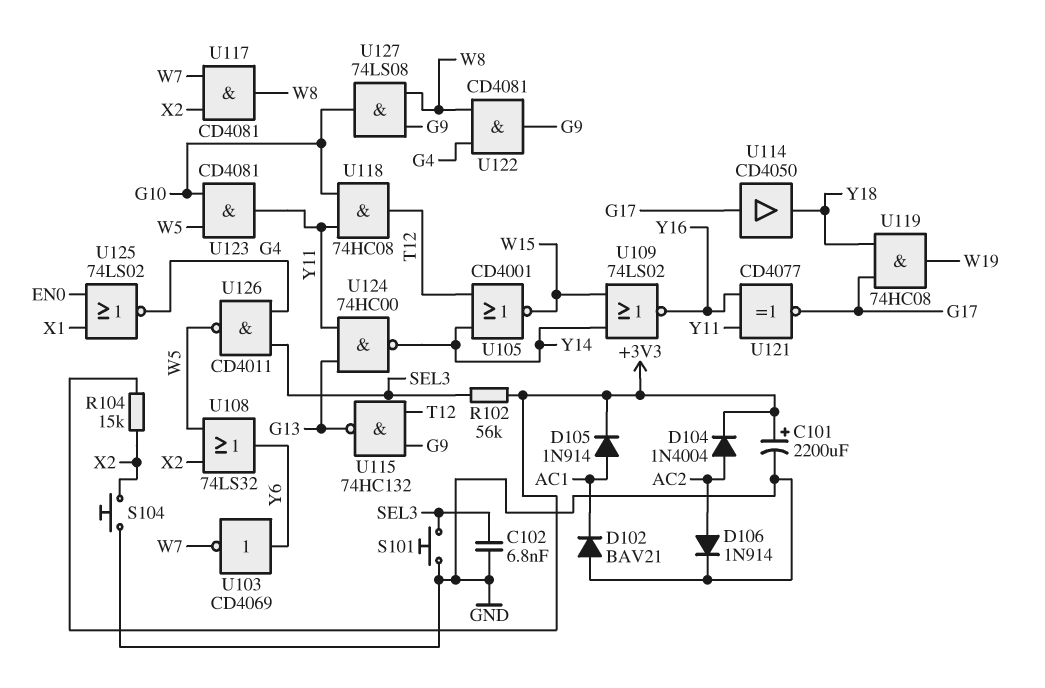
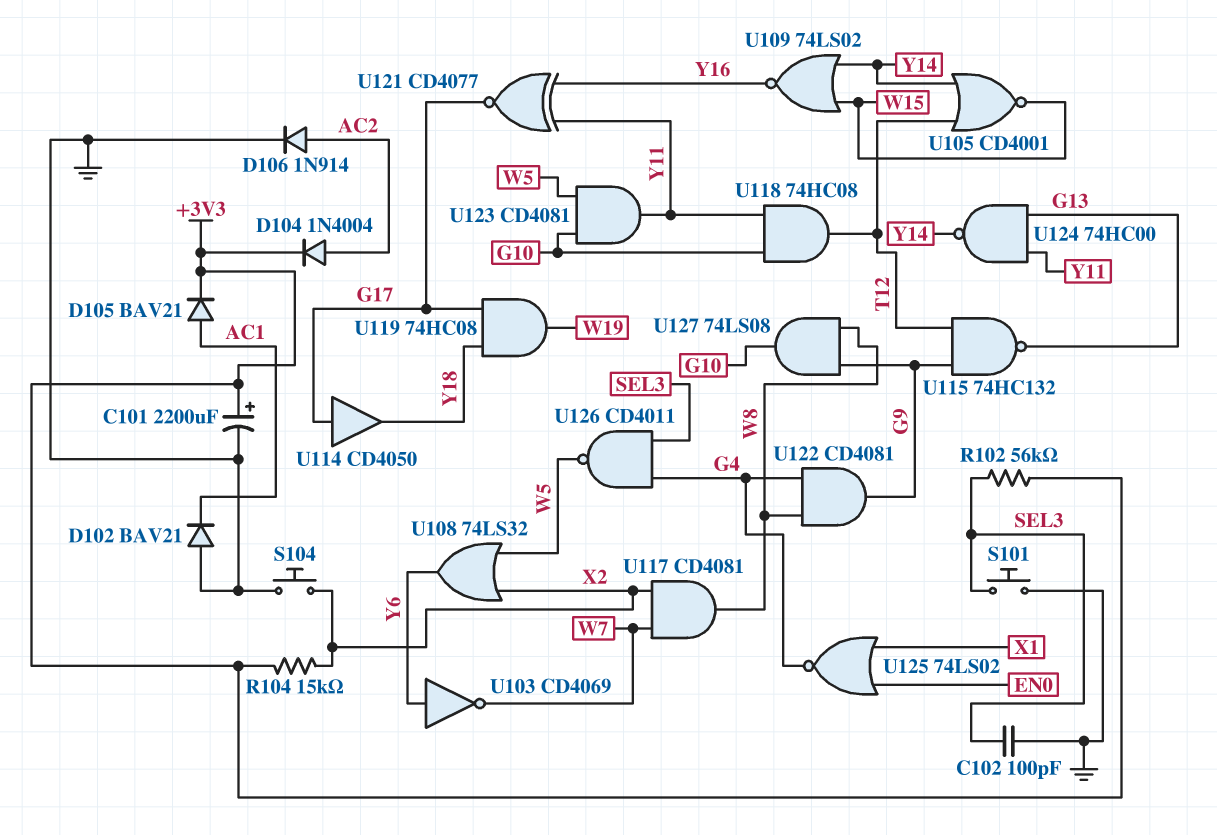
C102: 6.8nF (GND, SEL3) -> 100pF (GND, SEL3)
D105: diode 1N914 (A AC1, K +3V3) -> diode BAV21 (A AC1, K +3V3)

